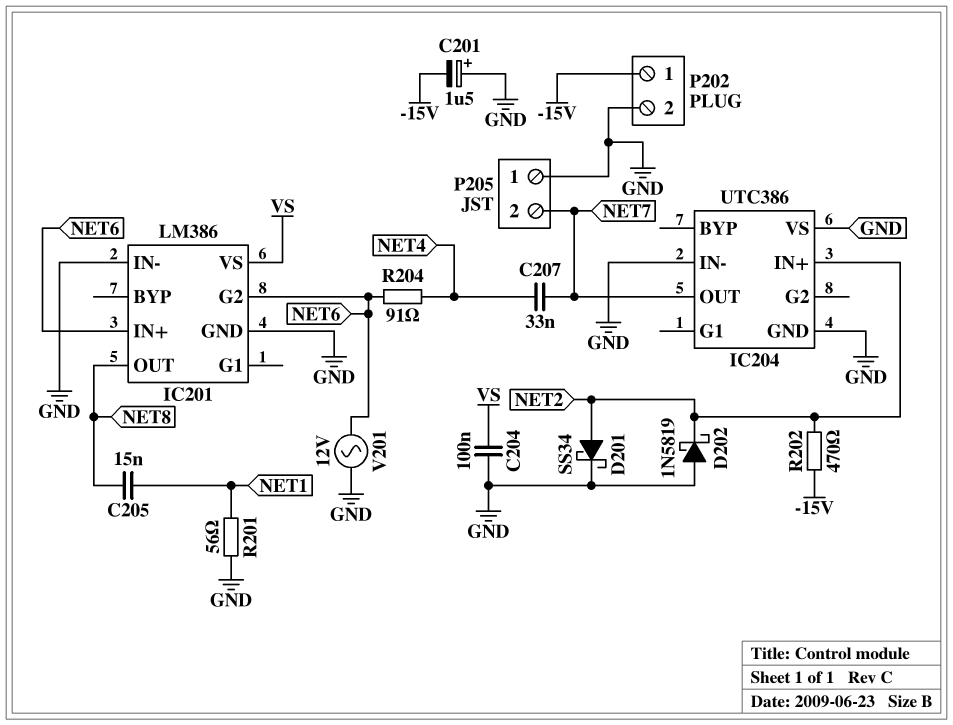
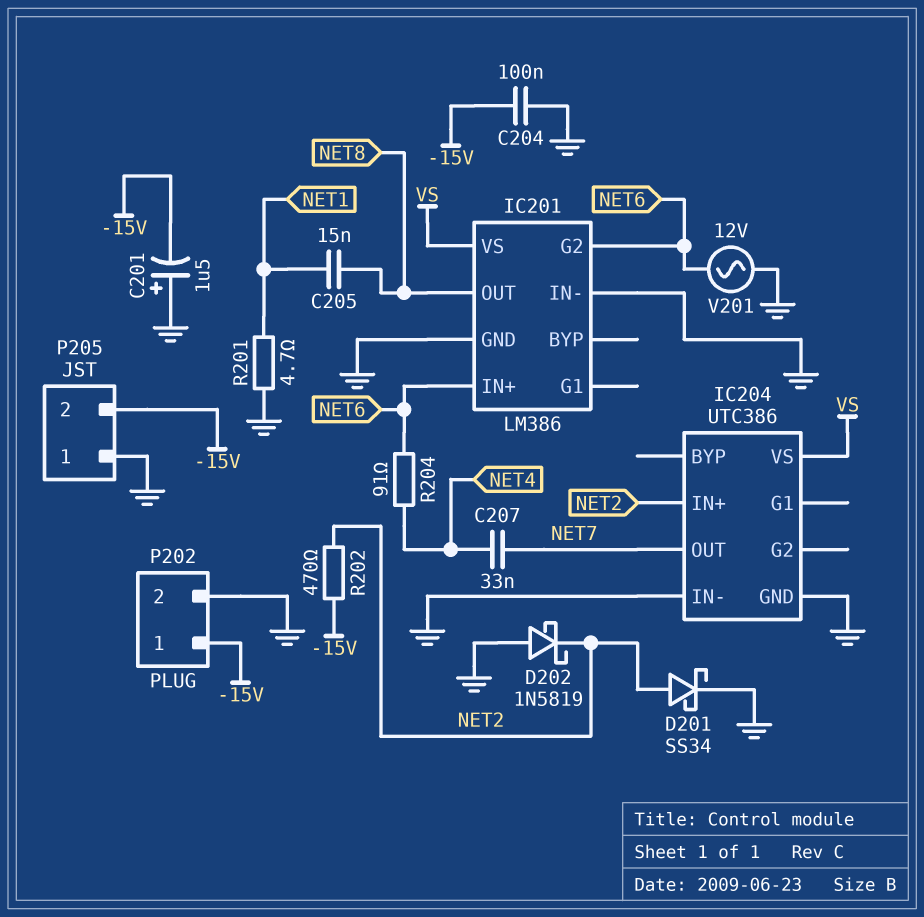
C204: 100nF (GND, VS) -> 100nF (-15V, GND)
IC204 pin VS: GND -> VS
P205 pin 2: NET7 -> -15V
R201: 56 (GND, NET1) -> 4.7 (GND, NET1)

